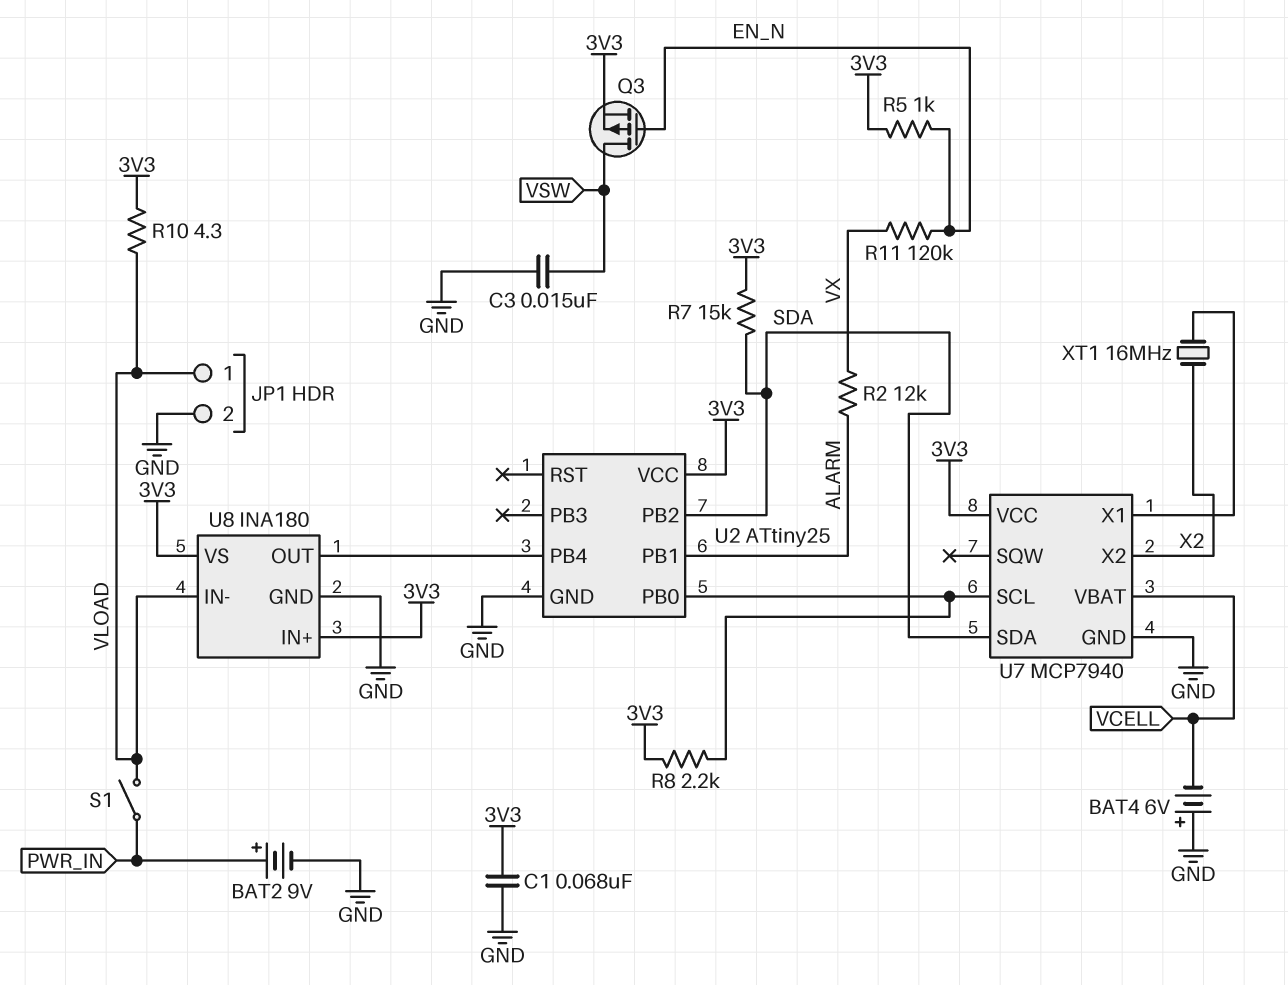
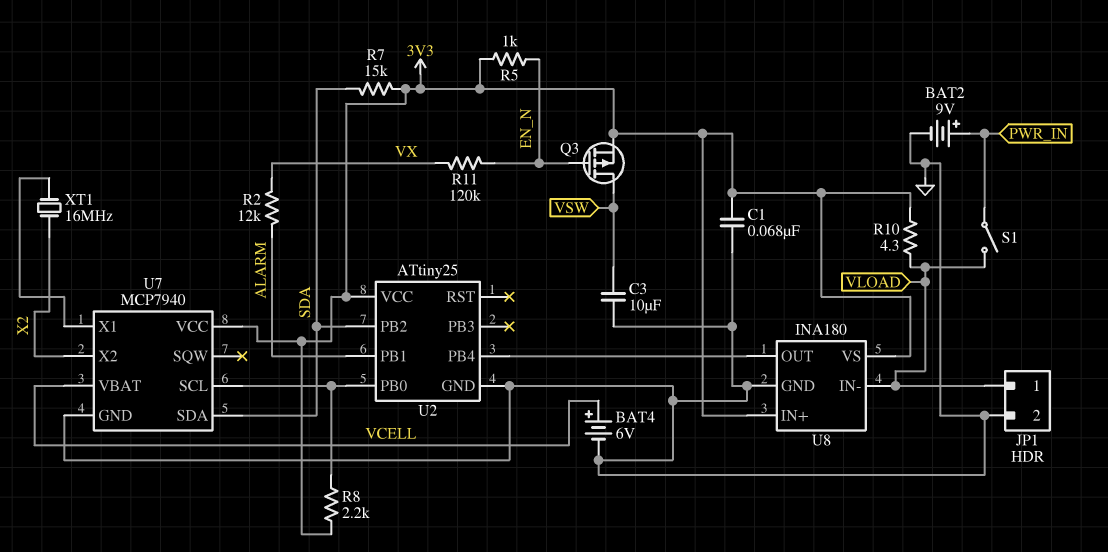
BAT4: 6V (plus GND, minus VCELL) -> 6V (plus VCELL, minus GND)
C3: 15nF (GND, VSW) -> 10uF (GND, VSW)

